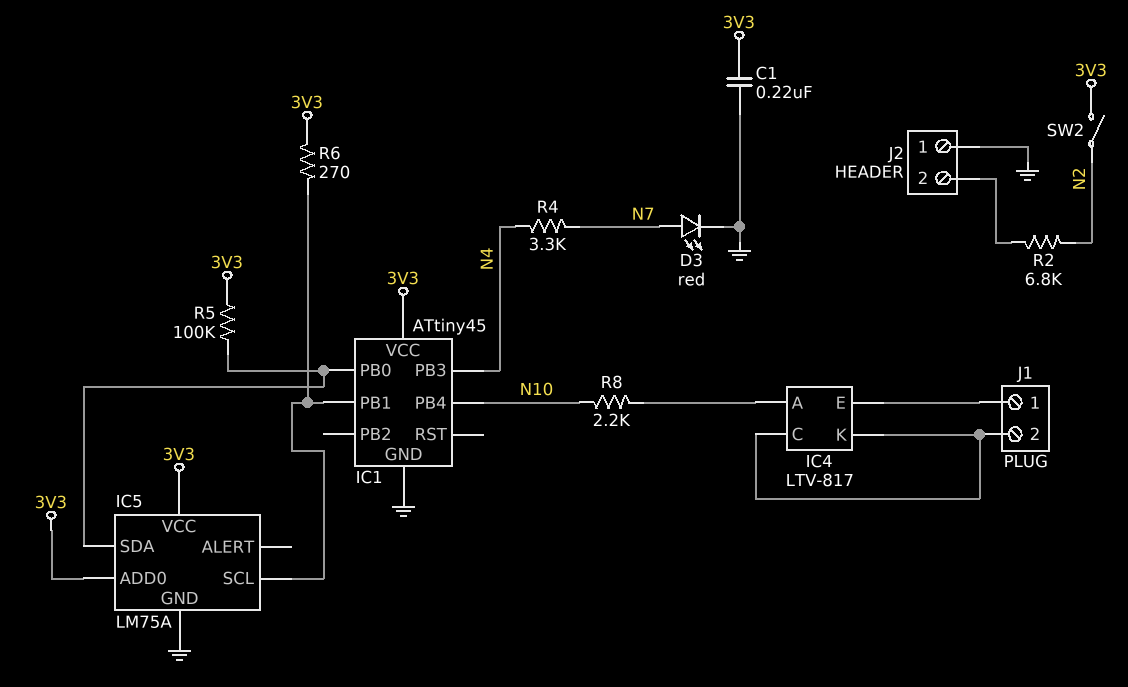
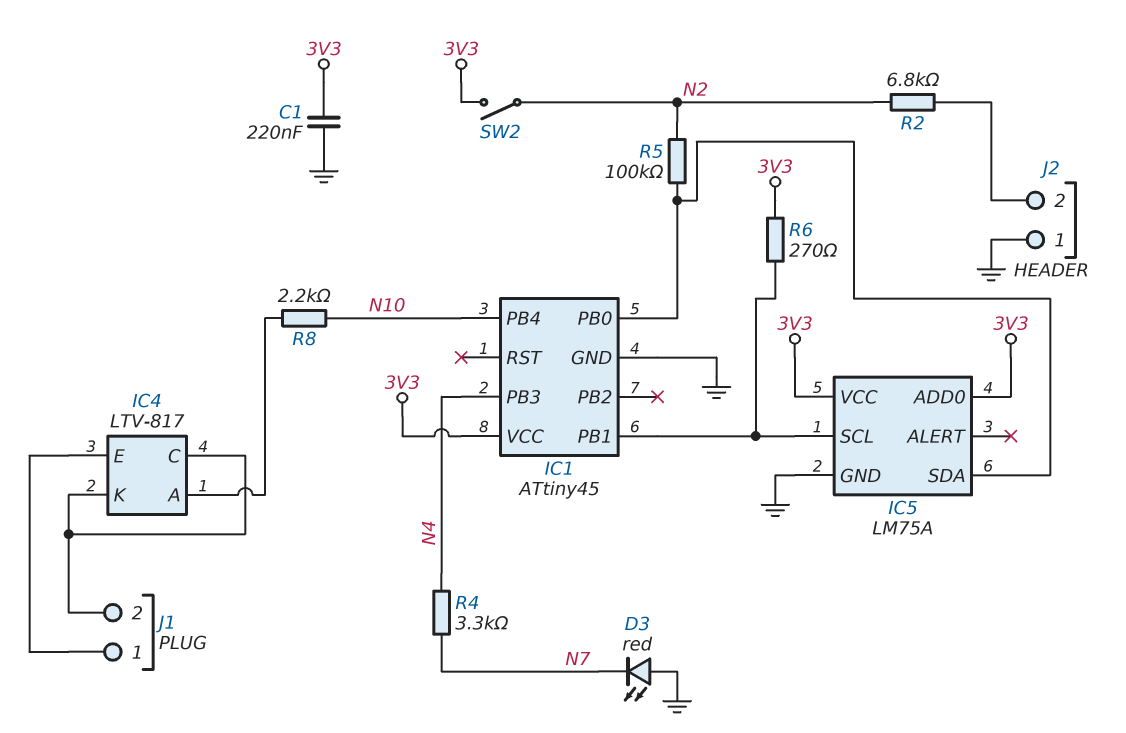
D3: LED red (A N7, K GND) -> LED red (A GND, K N7)
R5: 100k (3V3, IC1/PB0) -> 100k (IC1/PB0, N2)

